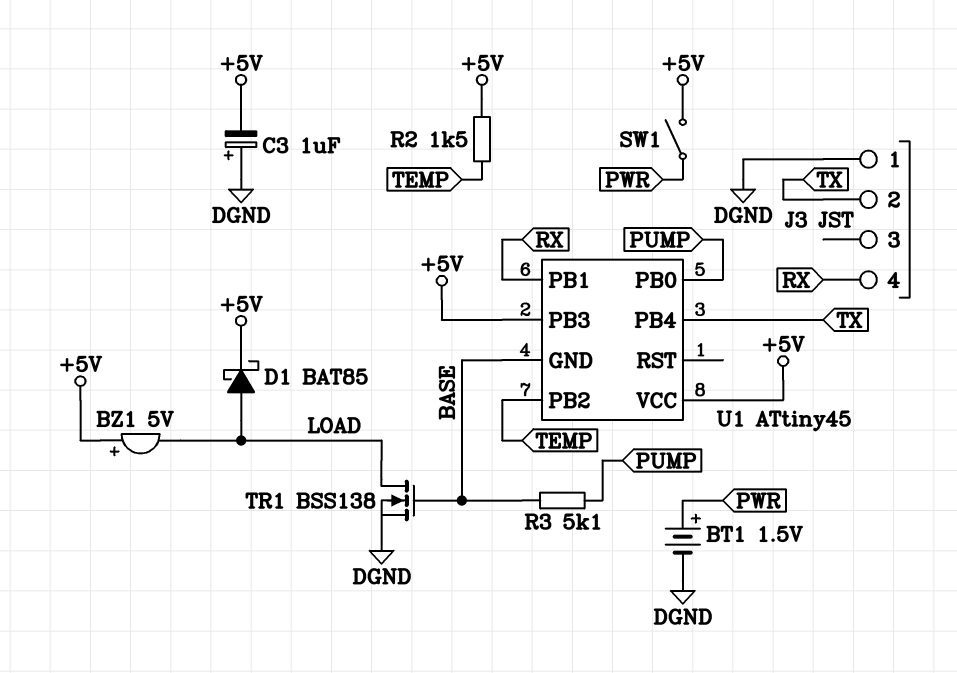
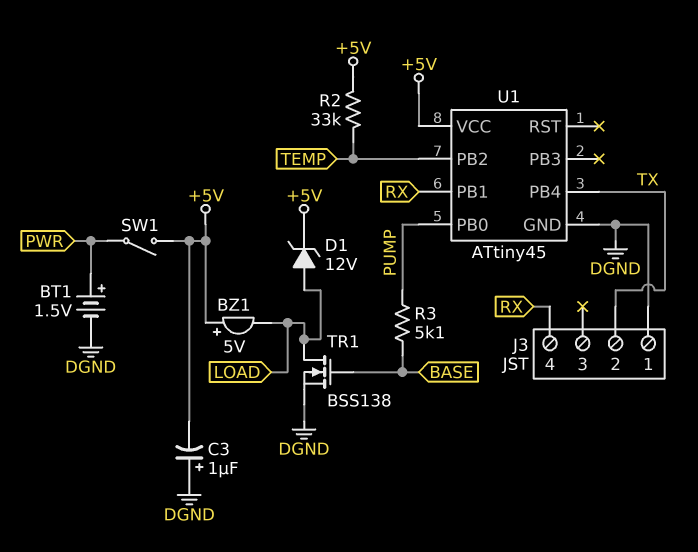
D1: schottky BAT85 (A LOAD, K +5V) -> zener 12V (A LOAD, K +5V)
R2: 1.5k (+5V, TEMP) -> 33k (+5V, TEMP)
U1 pin GND: BASE -> DGND
U1 pin PB3: +5V -> none

